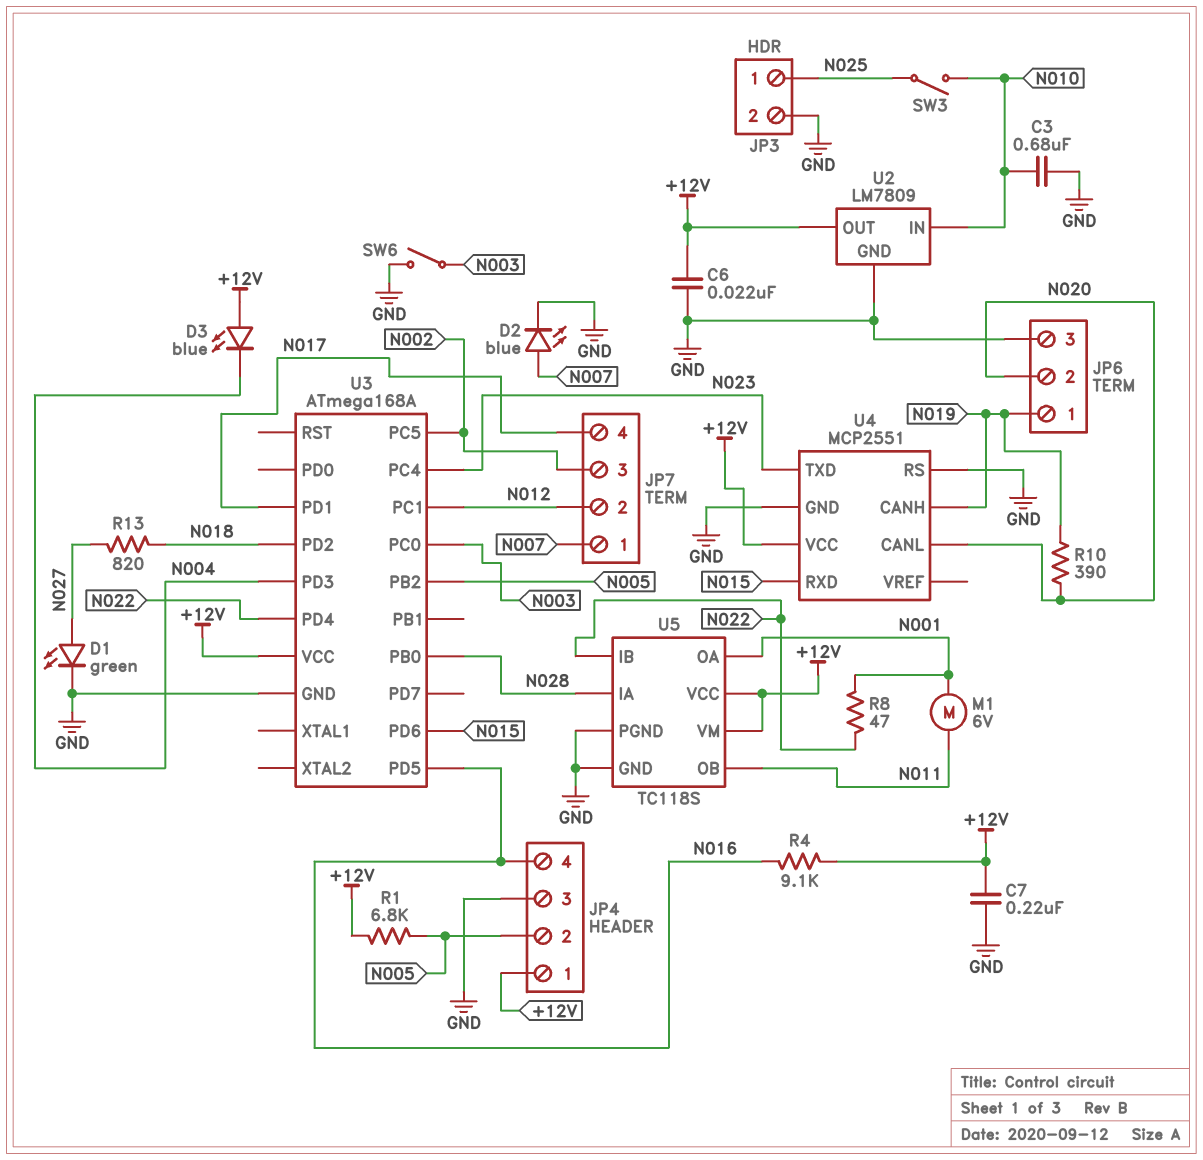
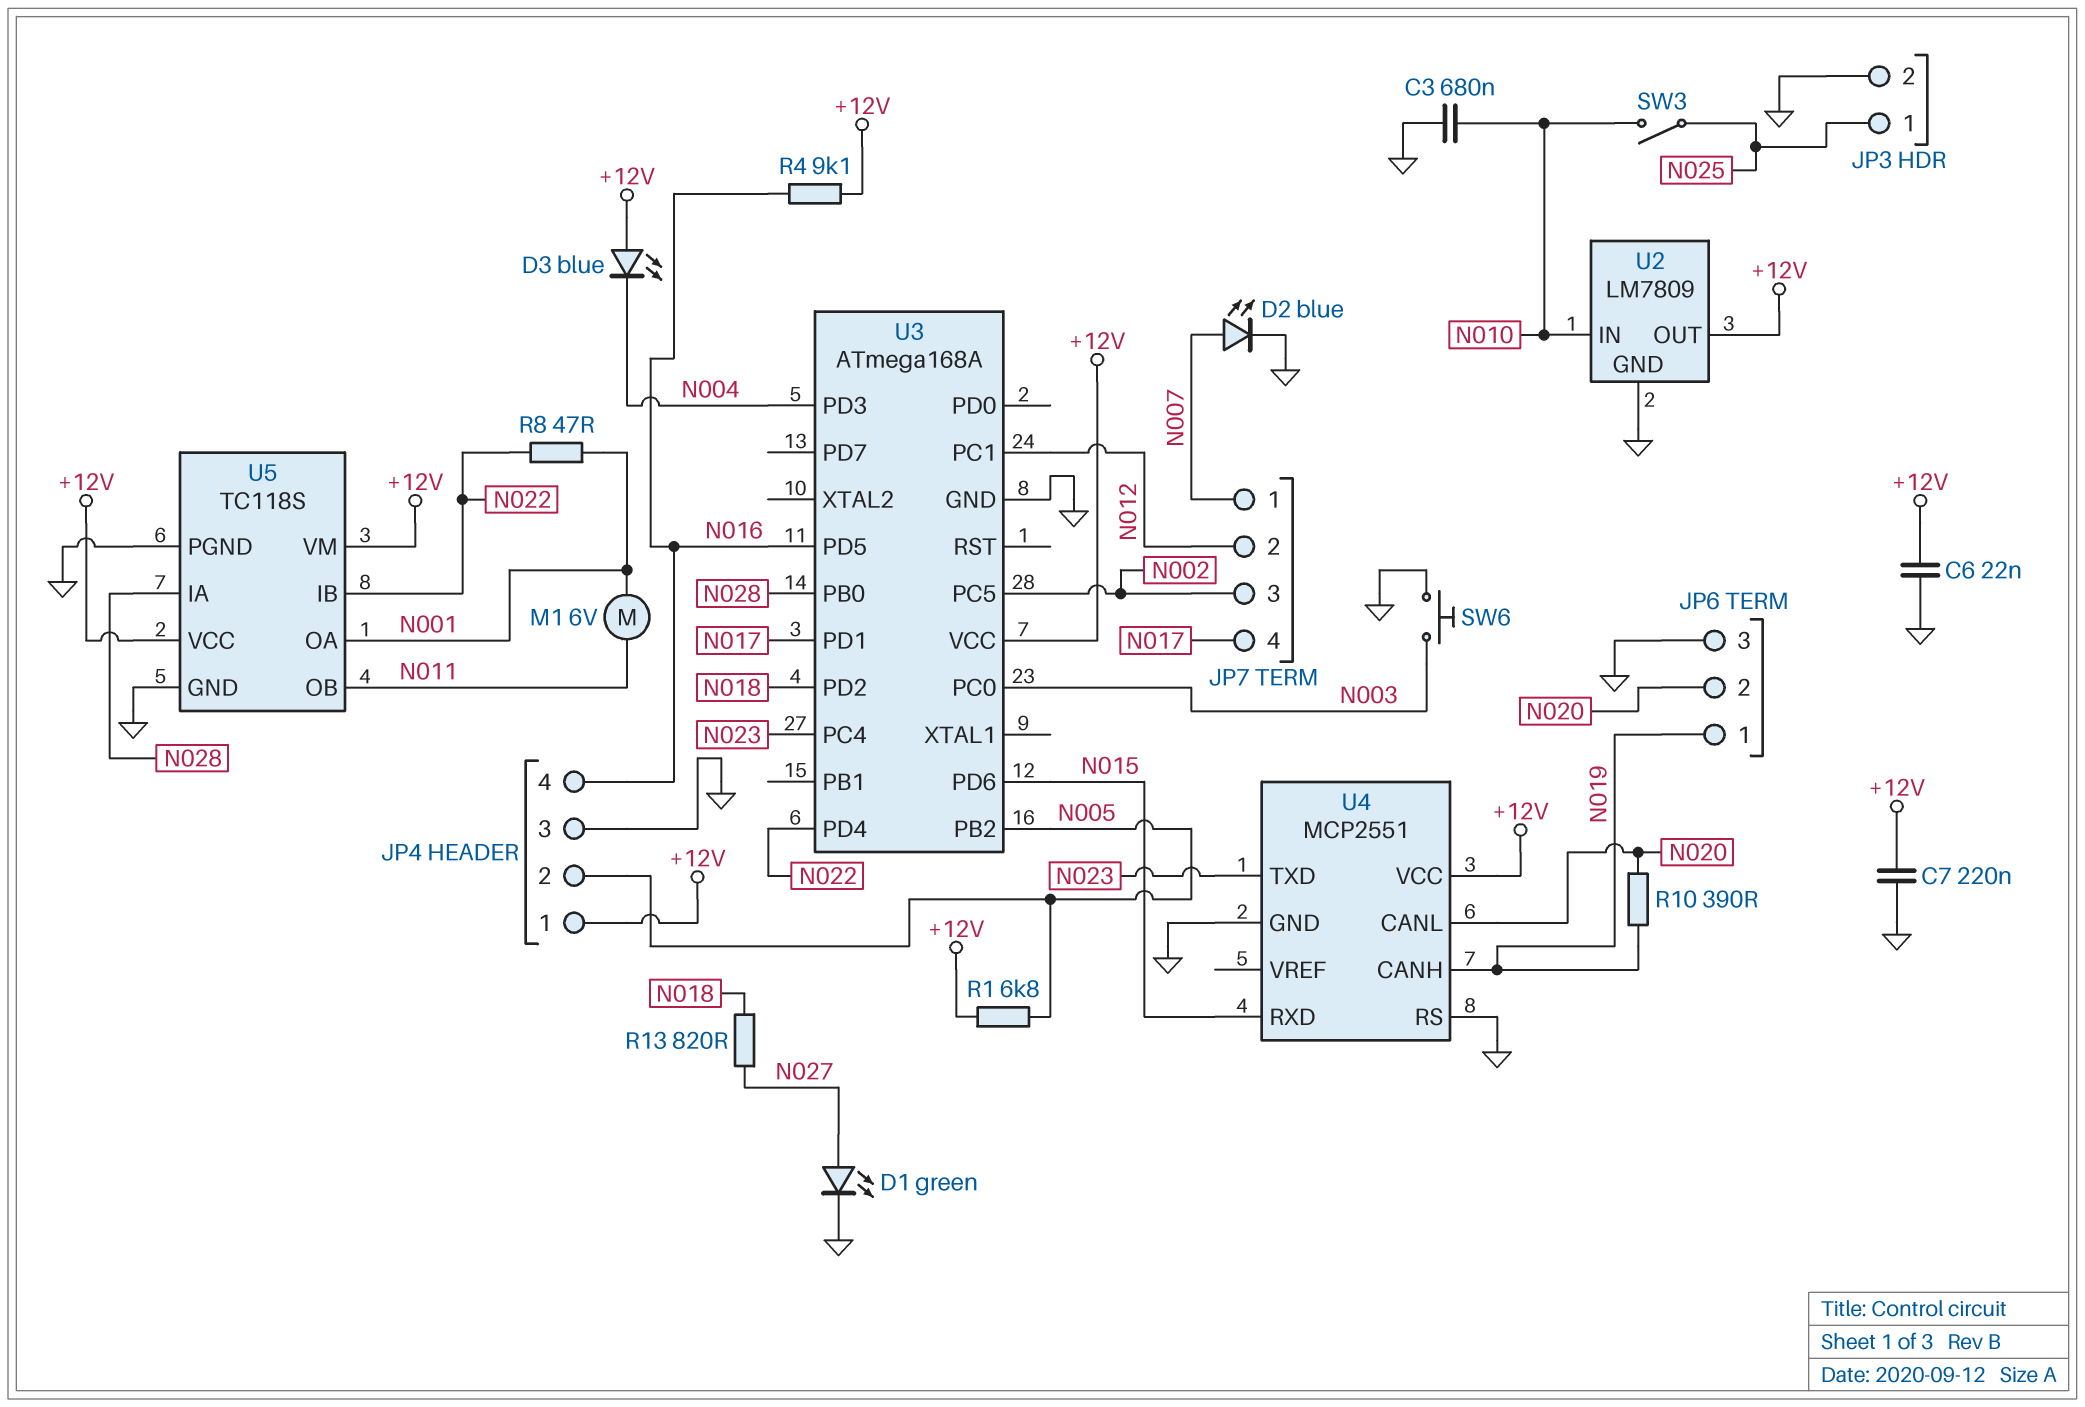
SW6: switch (GND, N003) -> button (GND, N003)

